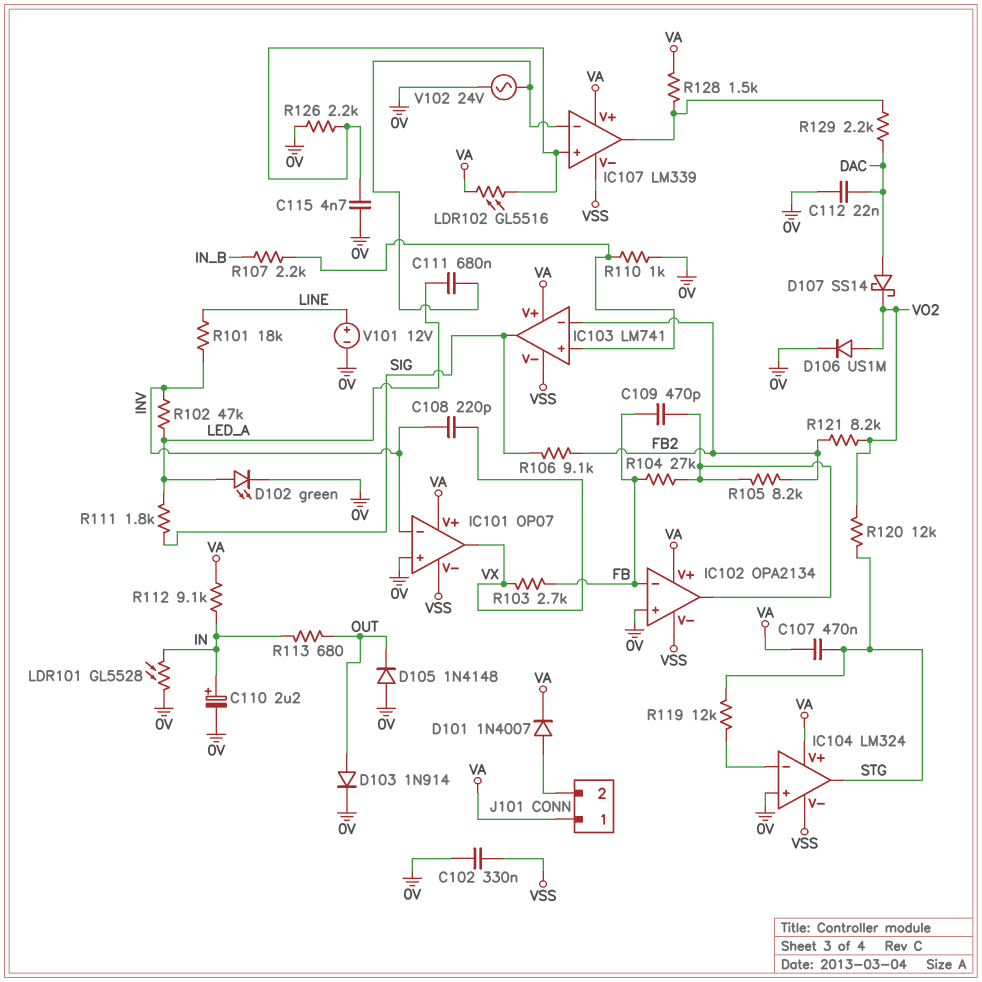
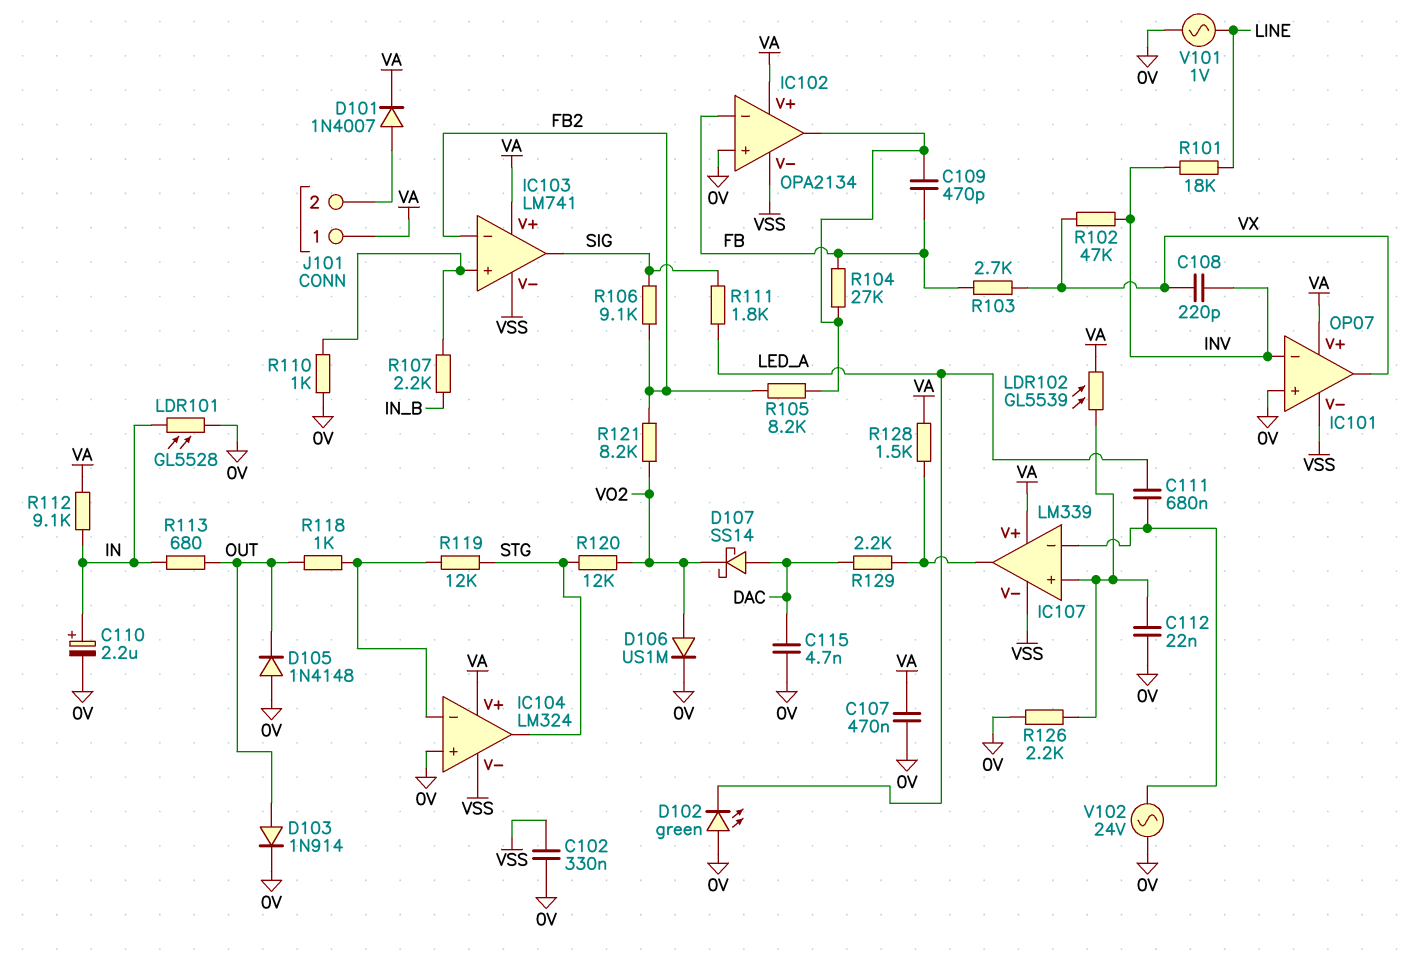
C107: 470nF (STG, VA) -> 470nF (0V, VA)
C112: 22nF (0V, DAC) -> 22nF (0V, IC107/in+)
C115: 4.7nF (0V, IC107/in+) -> 4.7nF (0V, DAC)
D102: LED green (A LED_A, K 0V) -> LED green (A 0V, K LED_A)
LDR102: GL5516 (IC107/in+, VA) -> GL5539 (IC107/in+, VA)
R102: 47k (INV, LED_A) -> 47k (INV, VX)
R118: none -> 1k (IC104/in-, OUT)
V101: 12V (plus LINE, minus 0V) -> AC 1V (0V, LINE)

